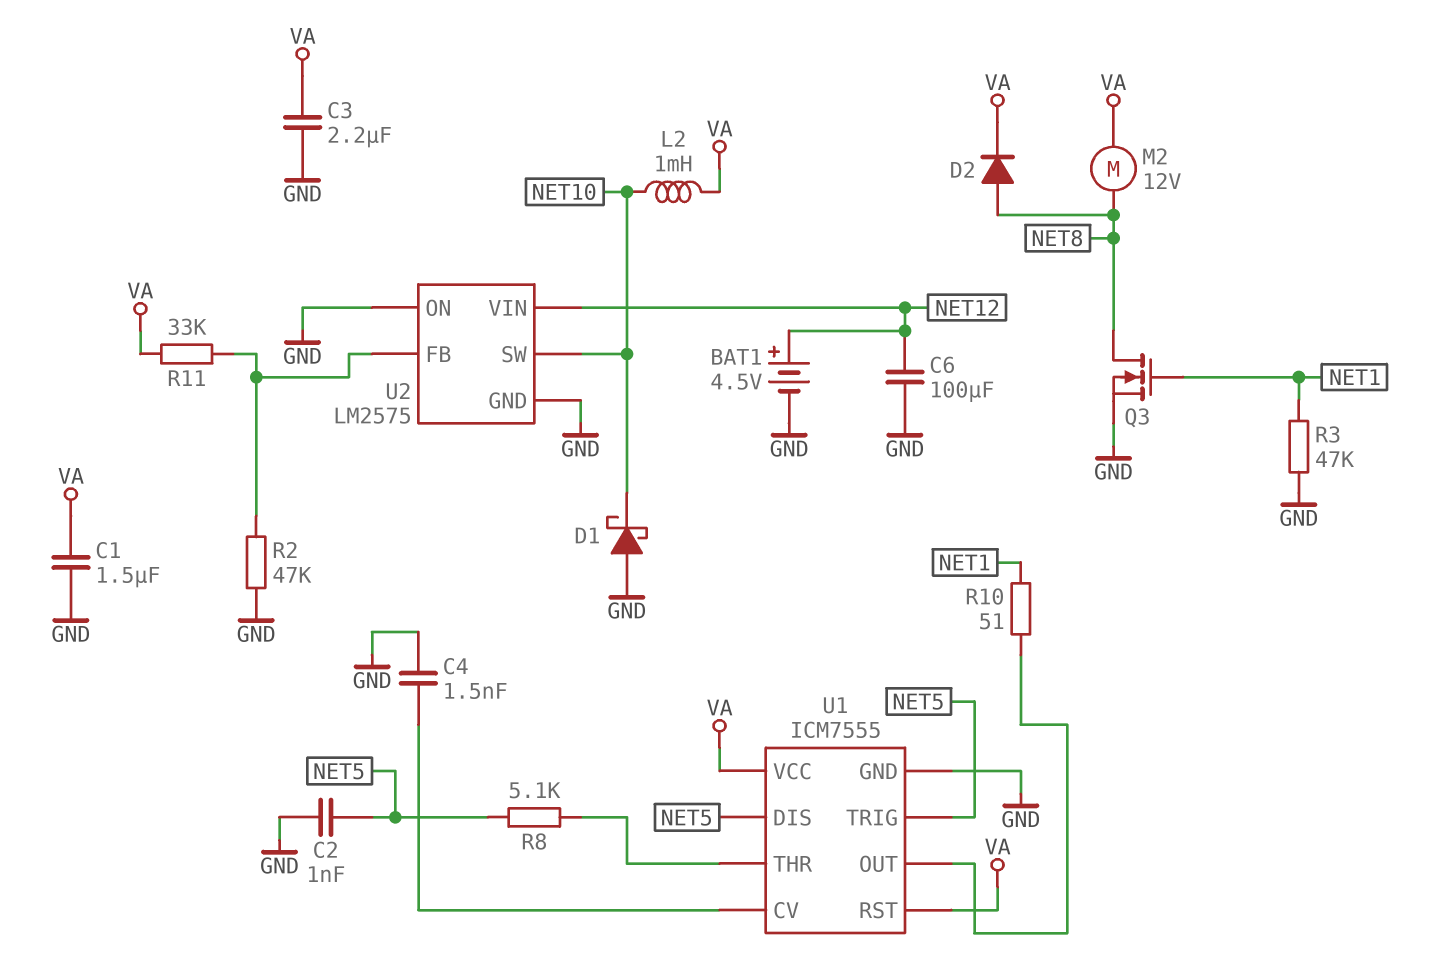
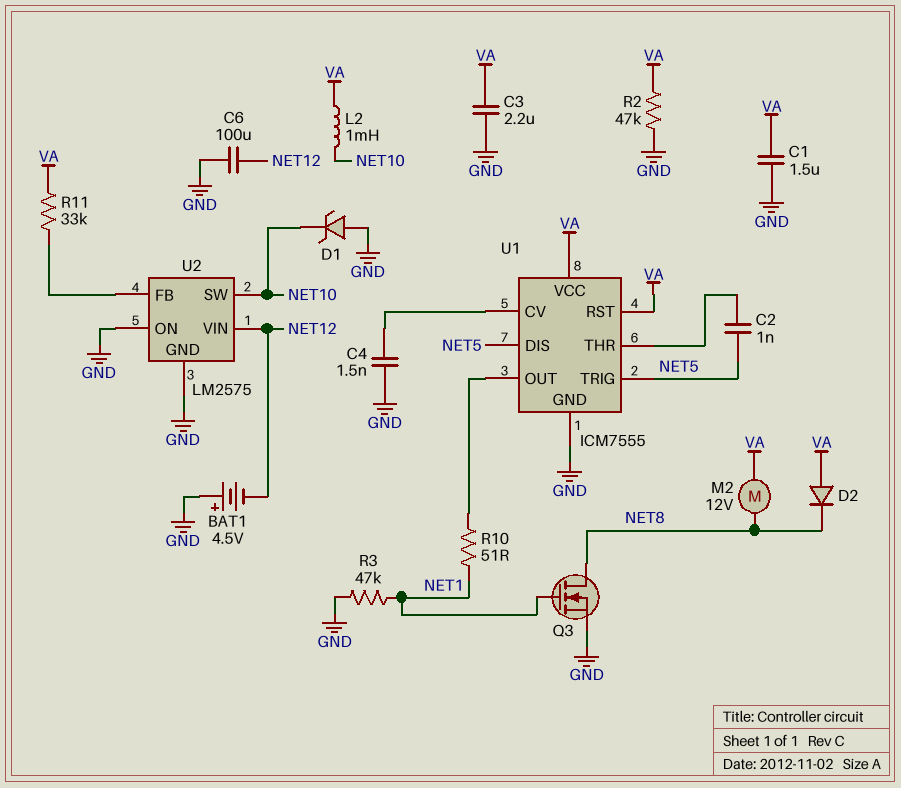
BAT1: 4.5V (plus NET12, minus GND) -> 4.5V (plus GND, minus NET12)
C2: 1nF (GND, NET5) -> 1nF (NET5, U1/THR)
D1: schottky (A GND, K NET10) -> zener (A GND, K NET10)
D2: diode (A NET8, K VA) -> diode (A VA, K NET8)
R2: 47k (GND, U2/FB) -> 47k (GND, VA)
R8: 5.1k (NET5, U1/THR) -> none

